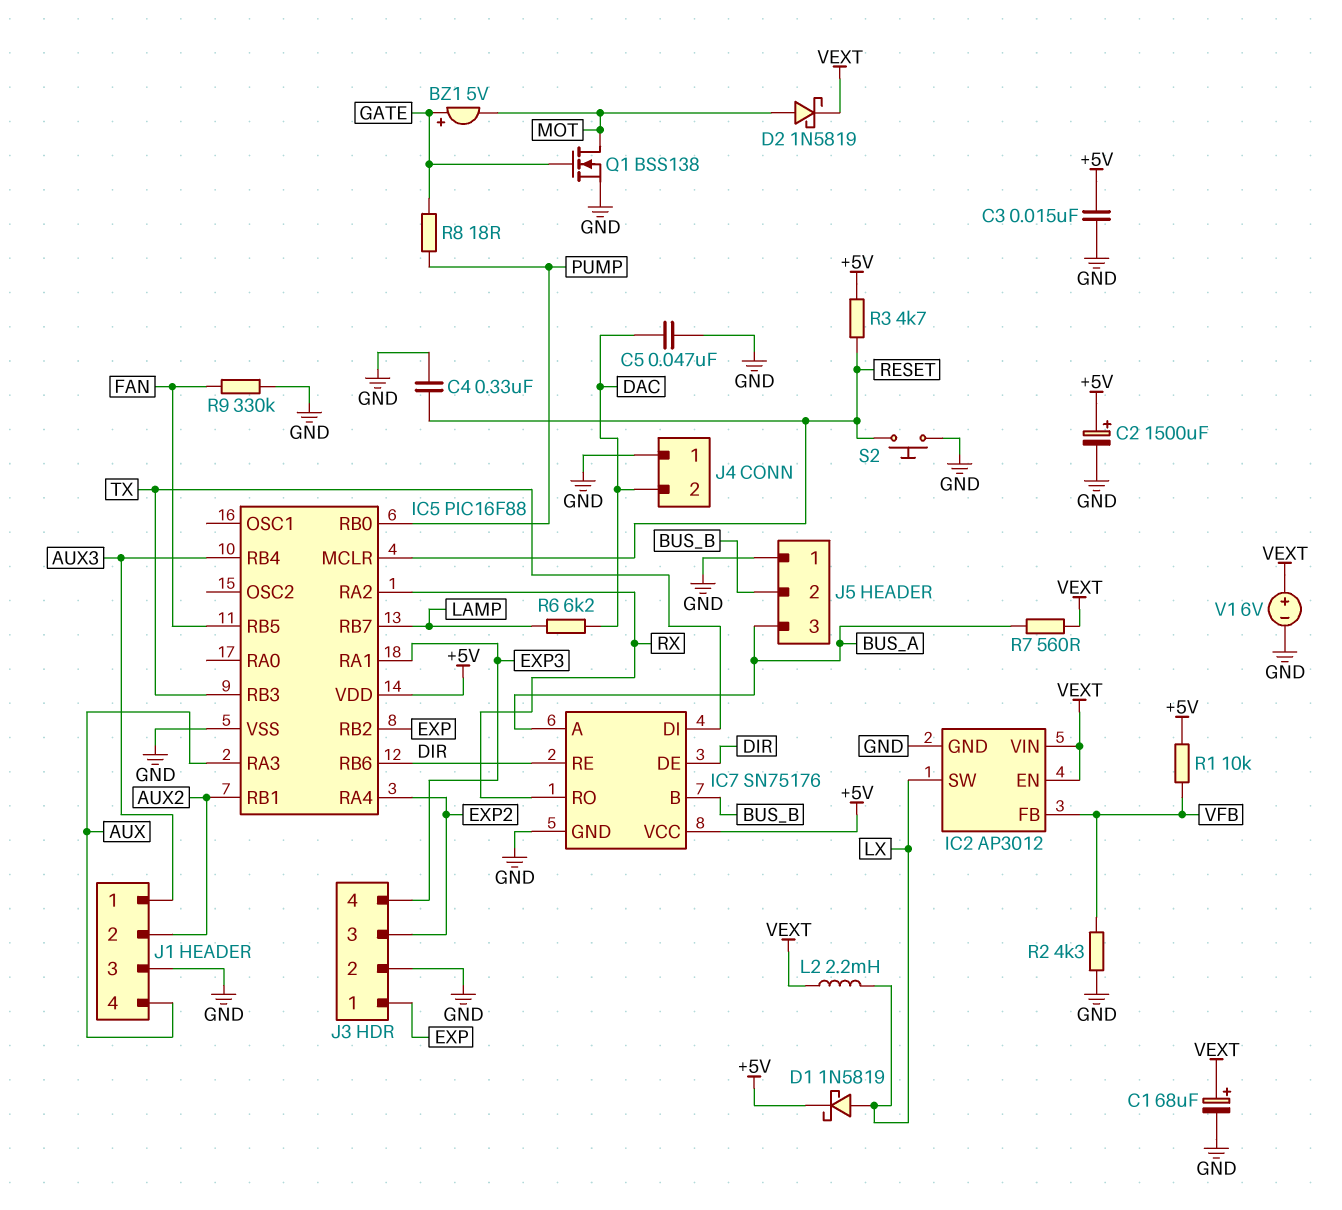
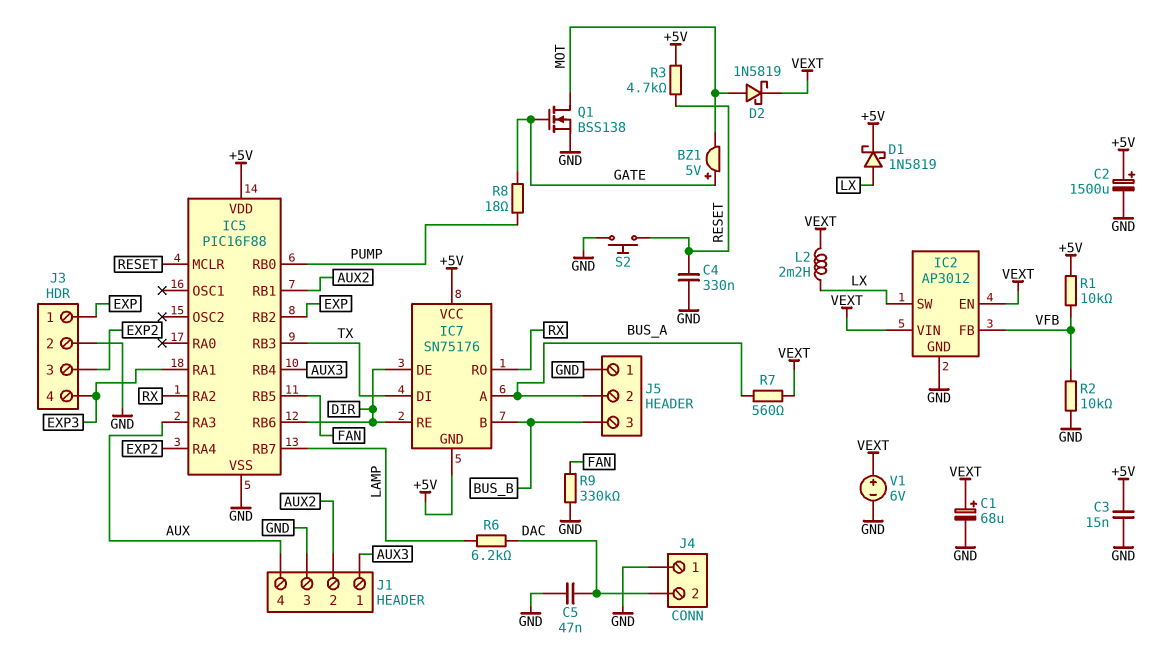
IC7 pin GND: GND -> +5V
J5 pin 2: BUS_B -> BUS_A
J5 pin 3: BUS_A -> BUS_B
R2: 4.3k (GND, VFB) -> 10k (GND, VFB)

